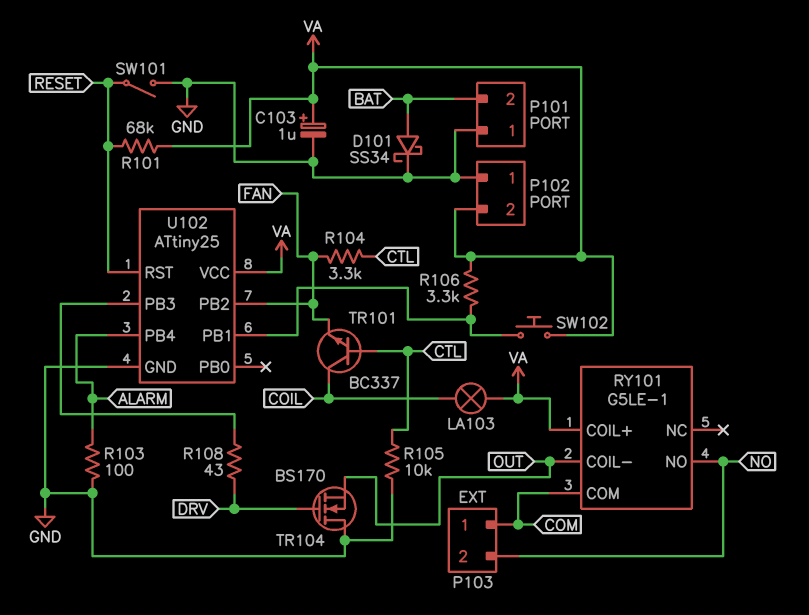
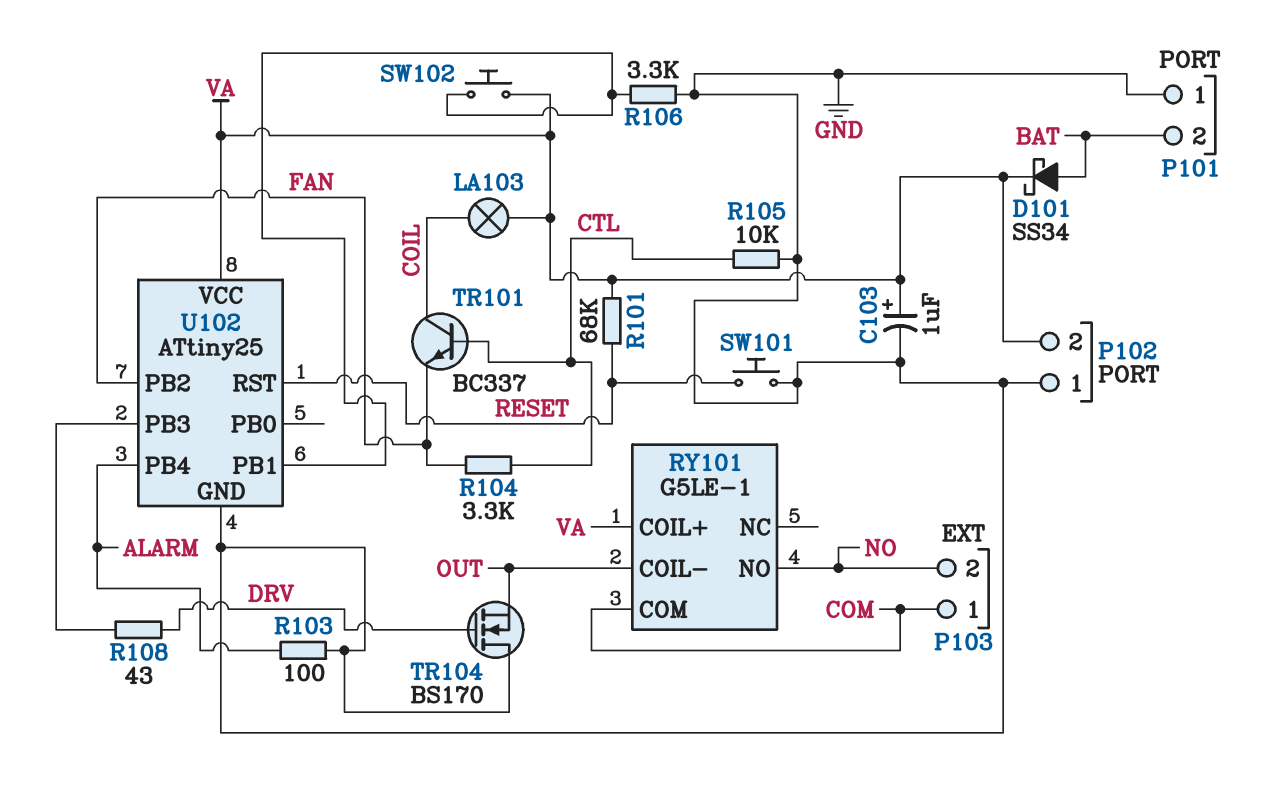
D101: schottky SS34 (A BAT, K GND) -> schottky SS34 (A BAT, K VA)
R106: 3.3k (U102/PB1, VA) -> 3.3k (GND, U102/PB1)
SW101: switch (GND, RESET) -> button (GND, RESET)

